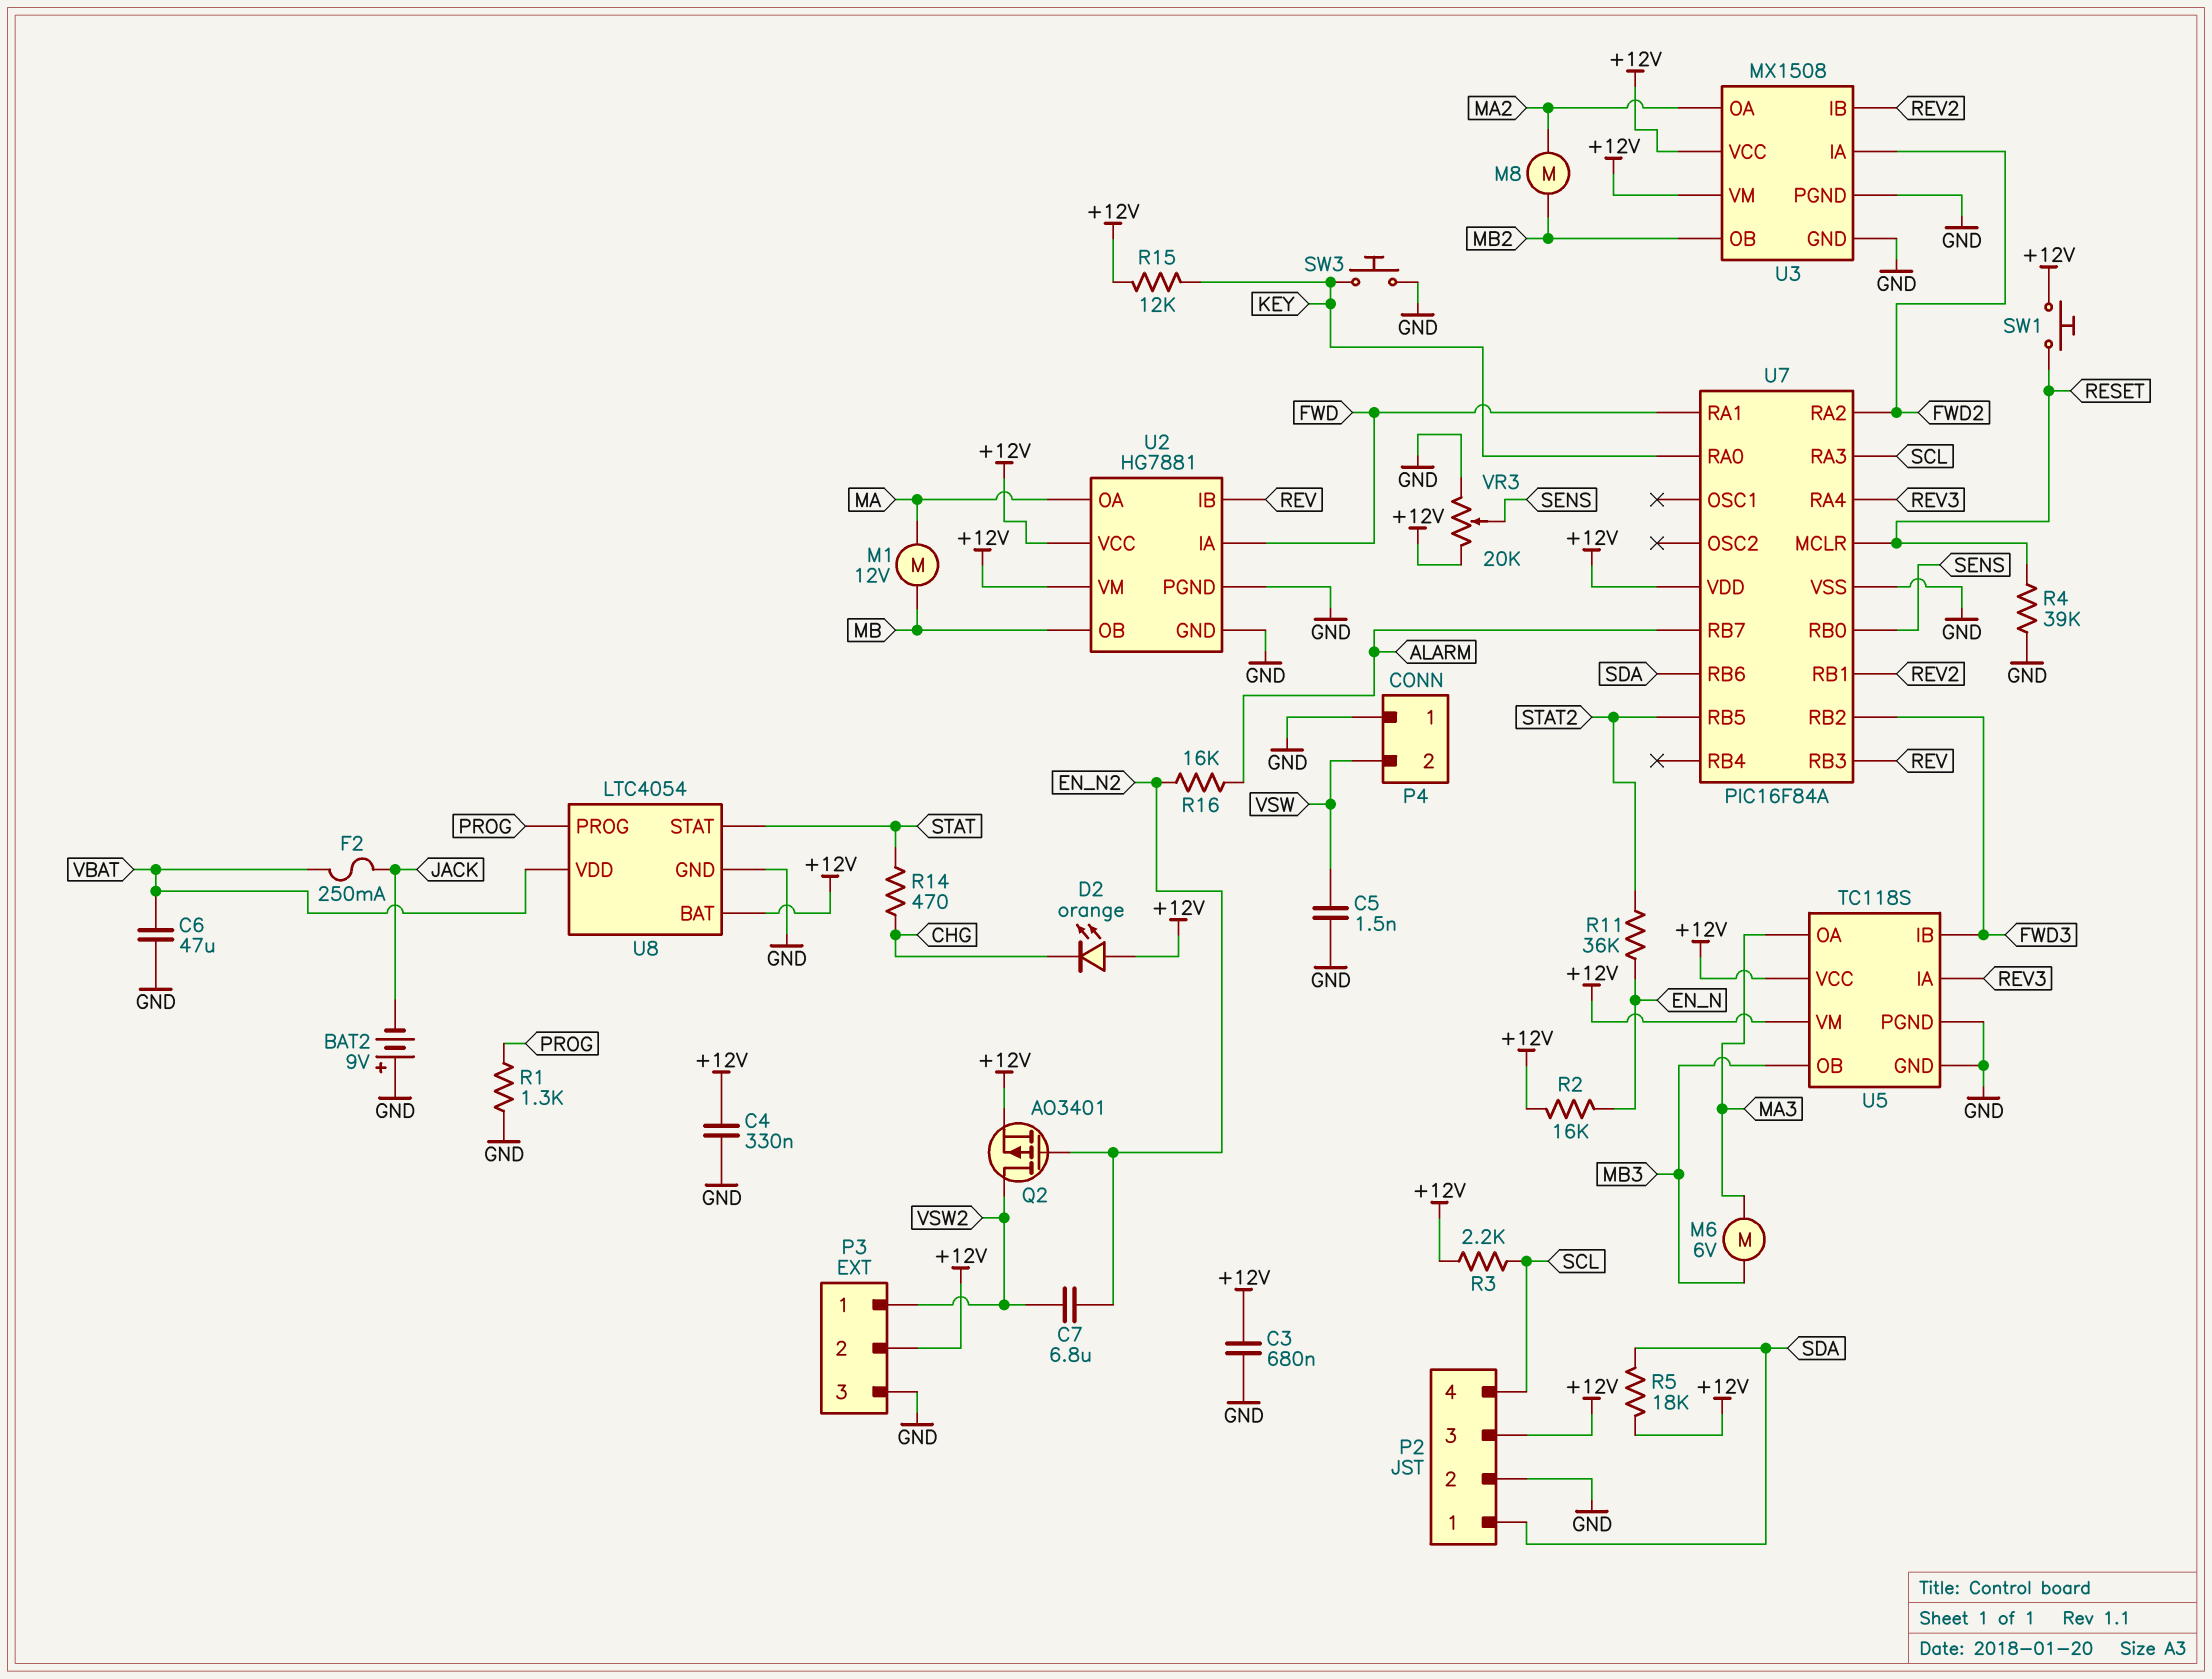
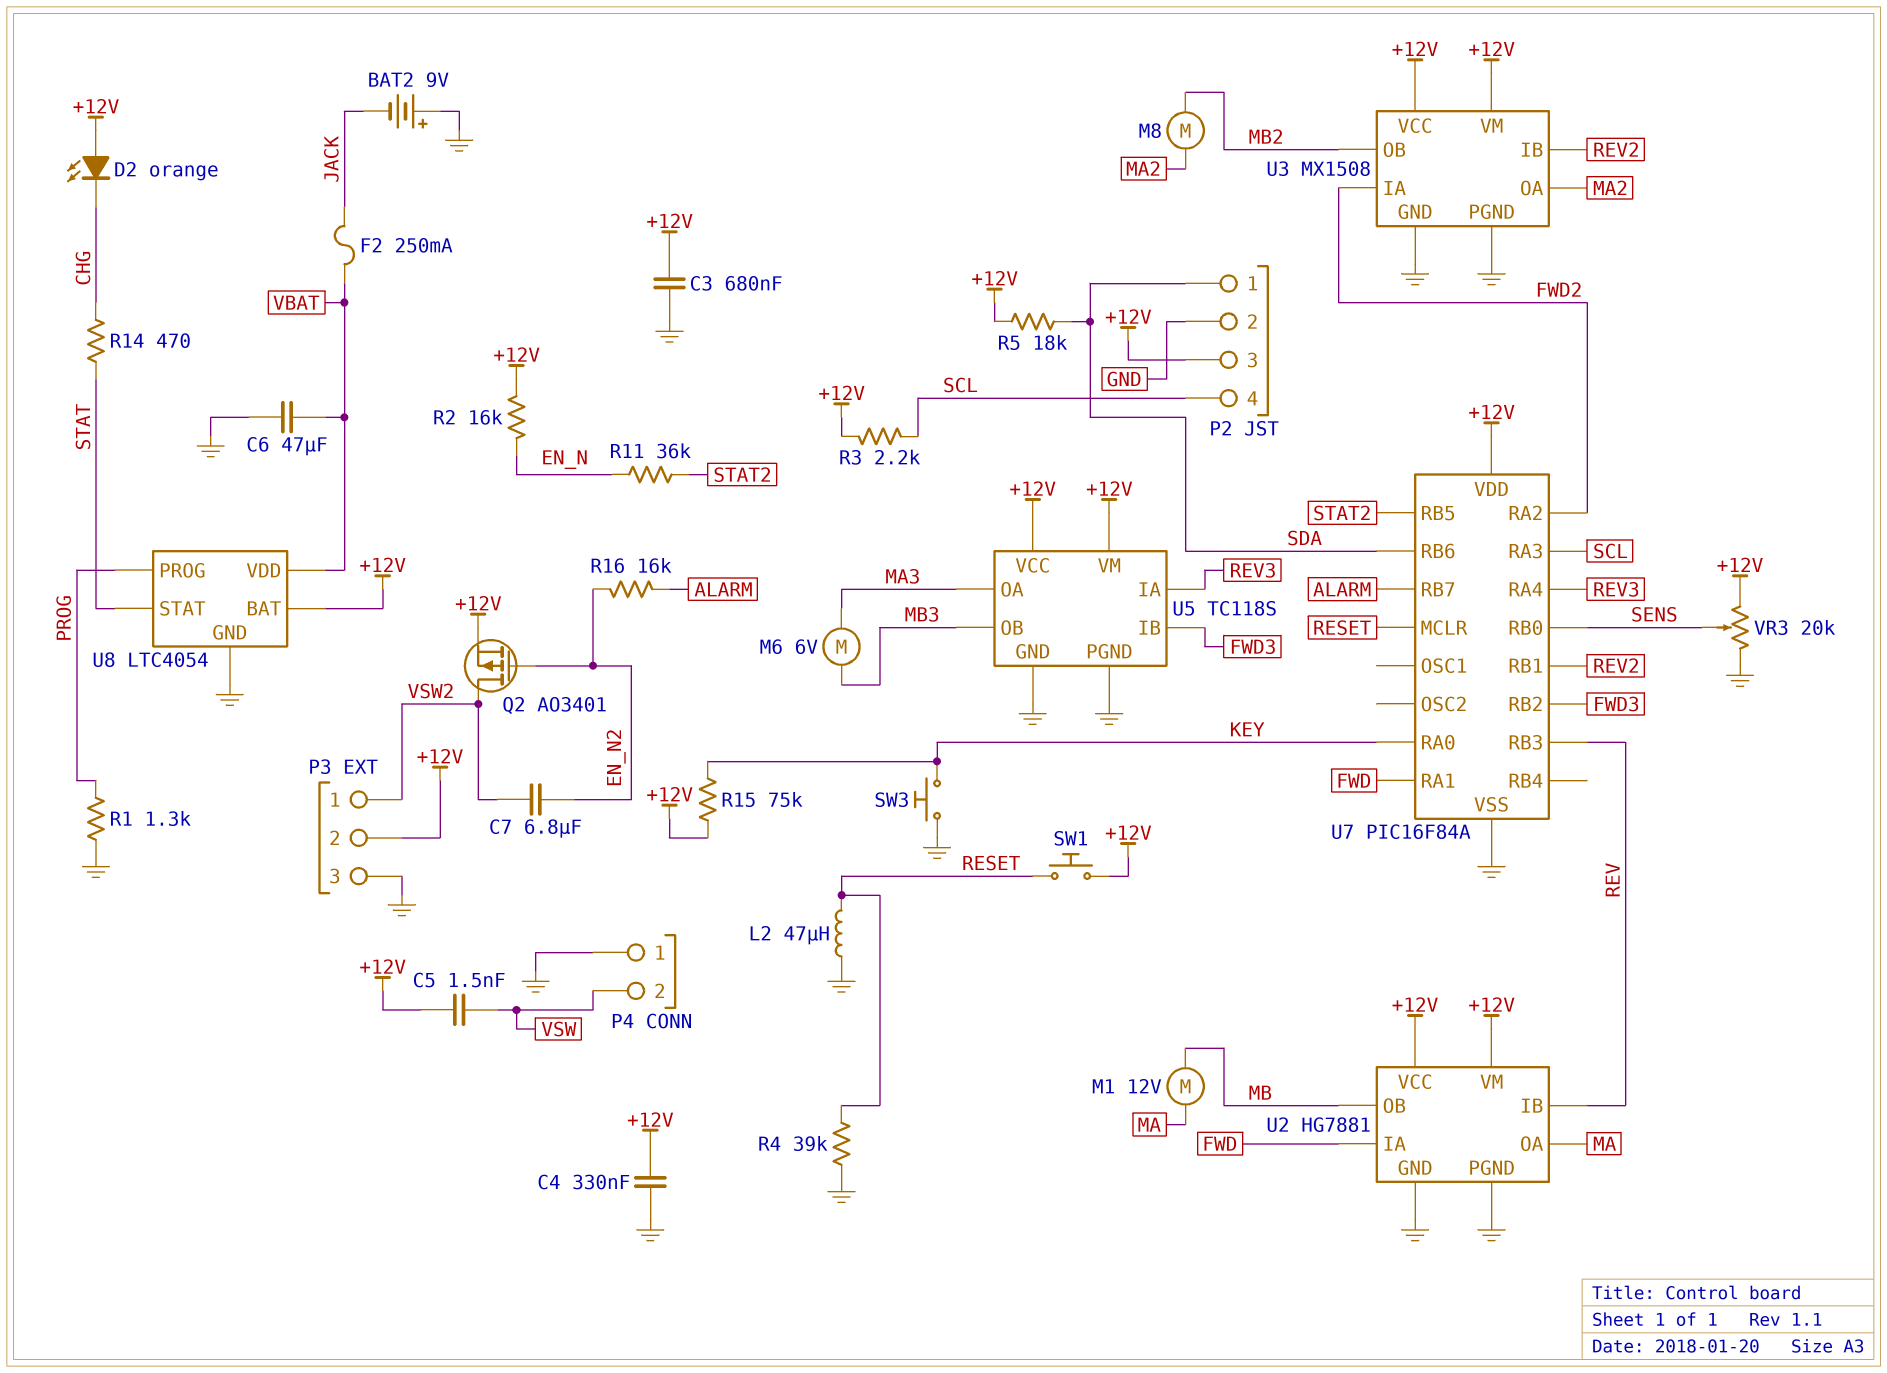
C5: 1.5nF (GND, VSW) -> 1.5nF (+12V, VSW)
L2: none -> 47uH (GND, RESET)
R15: 12k (+12V, KEY) -> 75k (+12V, KEY)

